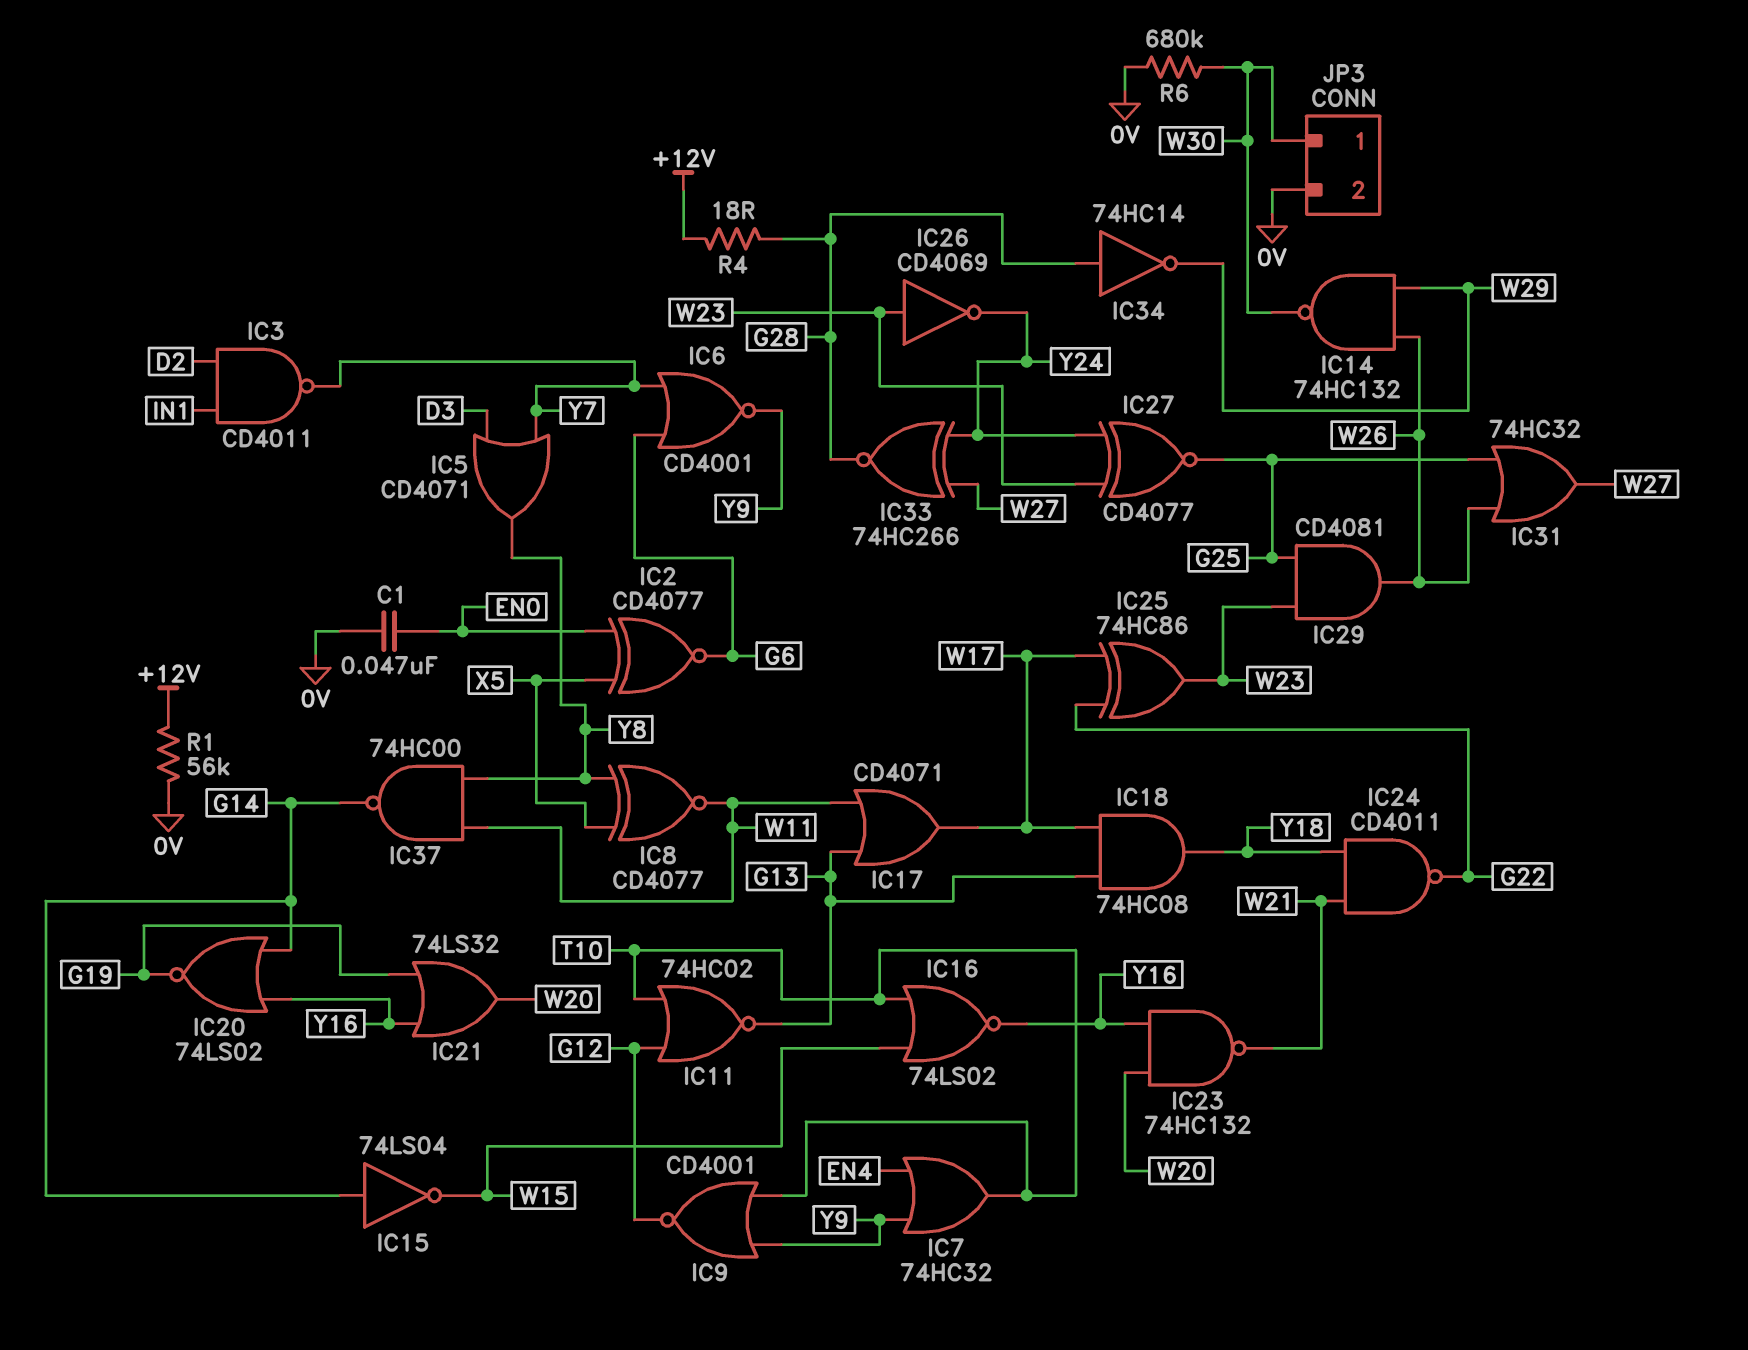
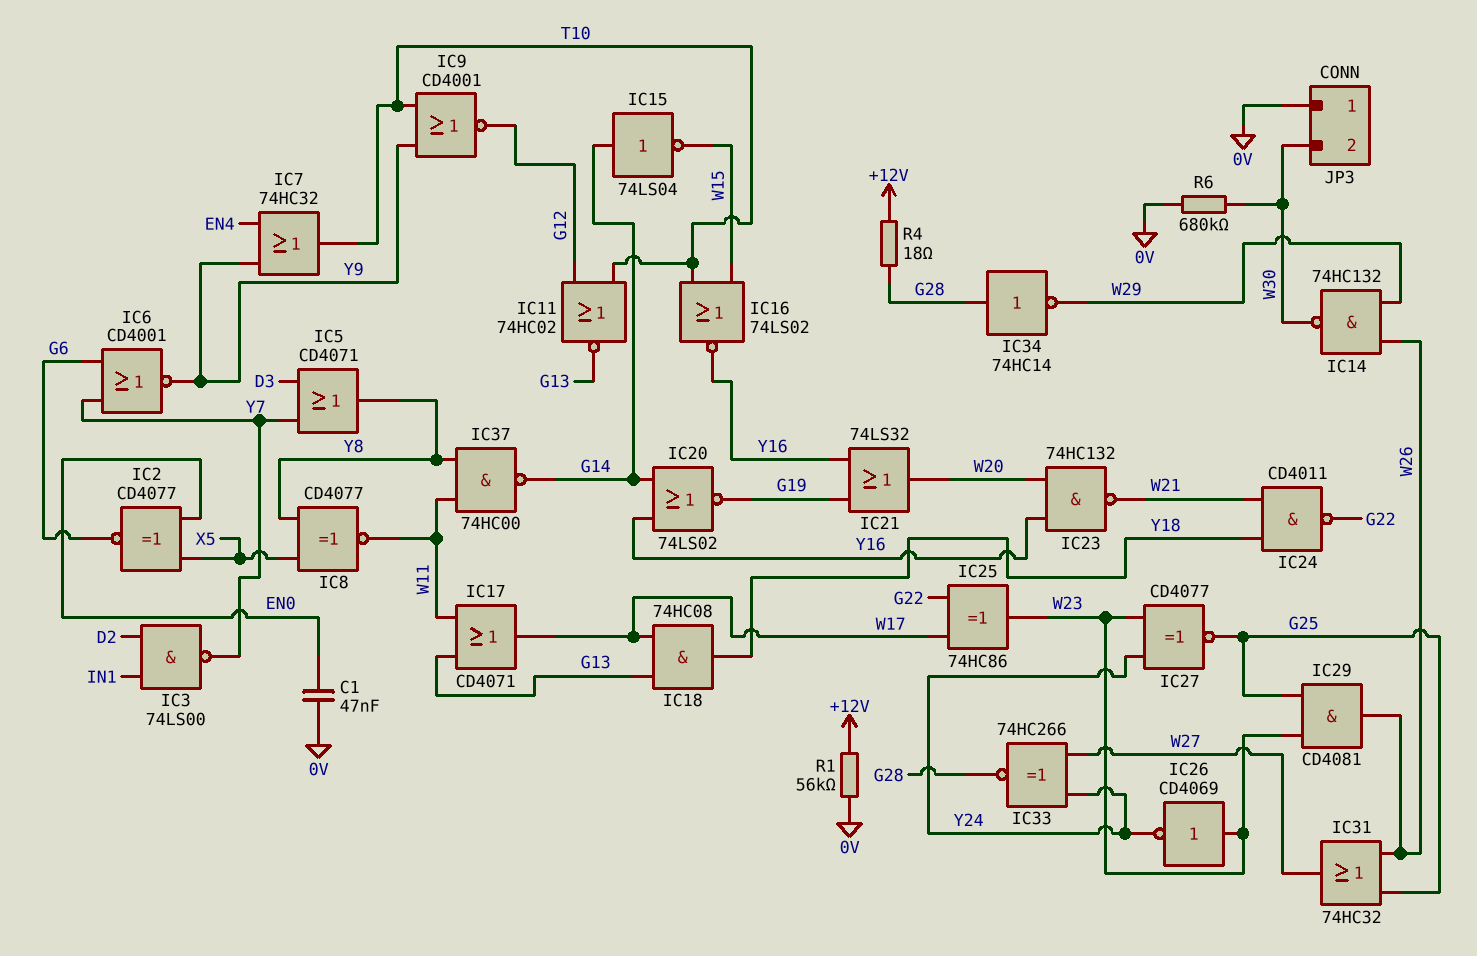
IC3: NAND CD4011 (in D2, in IN1, out Y7) -> NAND 74LS00 (in D2, in IN1, out Y7)
JP3 pin 1: W30 -> 0V
JP3 pin 2: 0V -> W30

